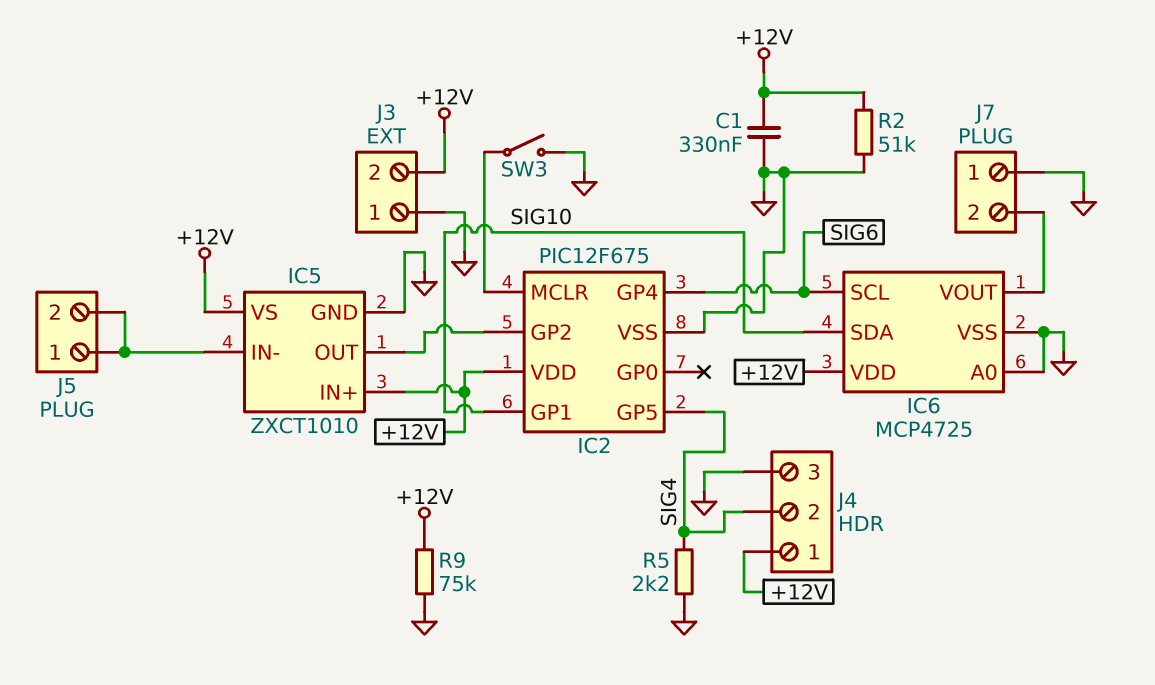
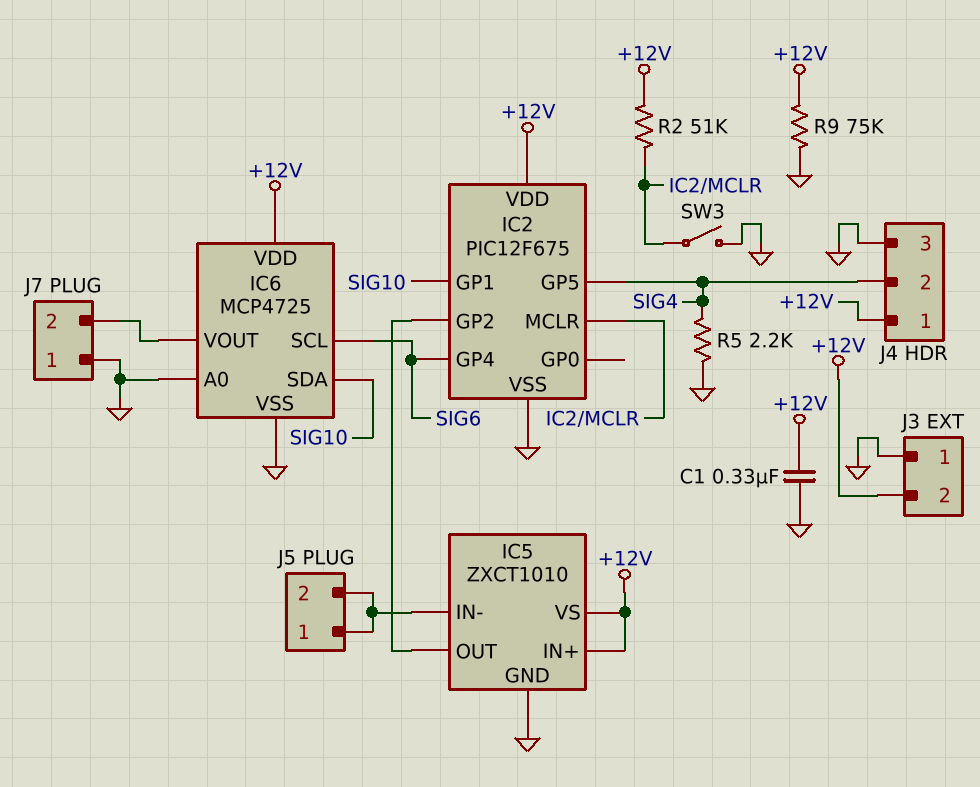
R2: 51k (+12V, GND) -> 51k (+12V, IC2/MCLR)

